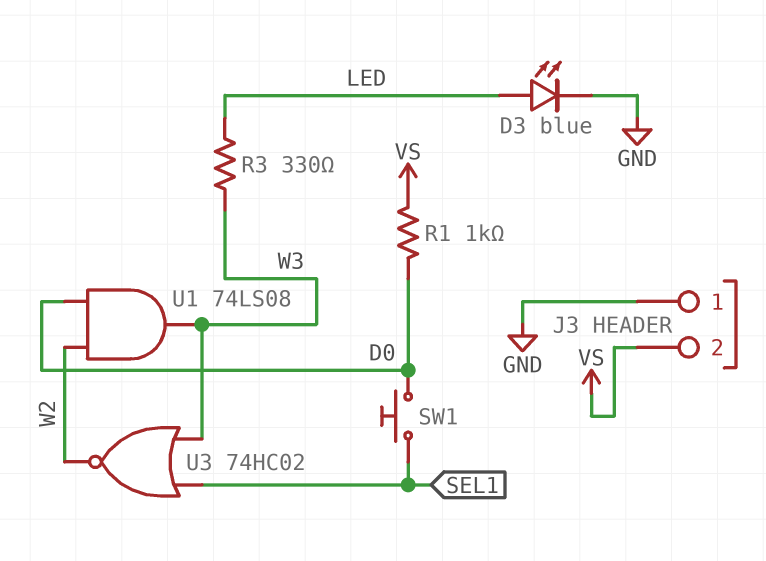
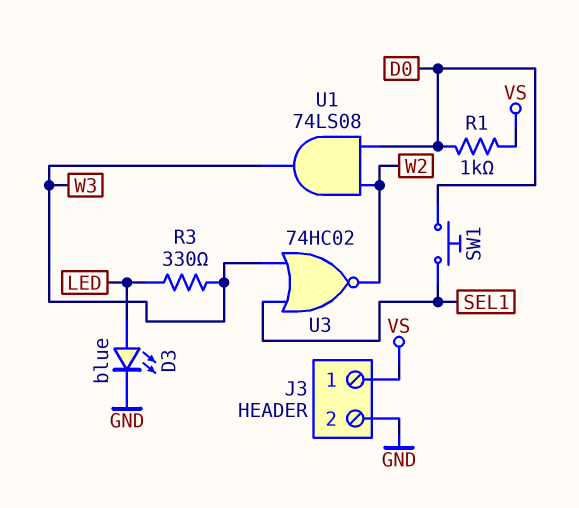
J3 pin 1: GND -> VS
J3 pin 2: VS -> GND

